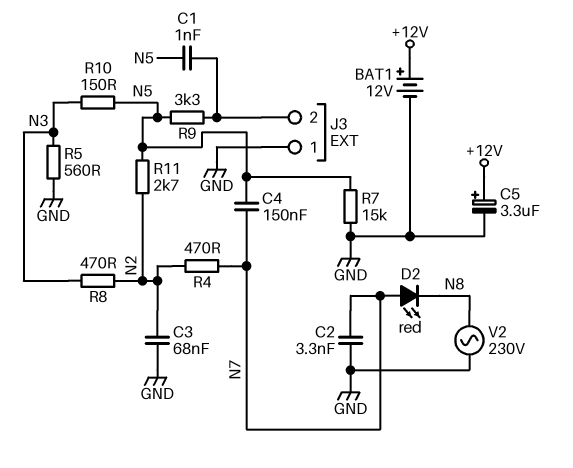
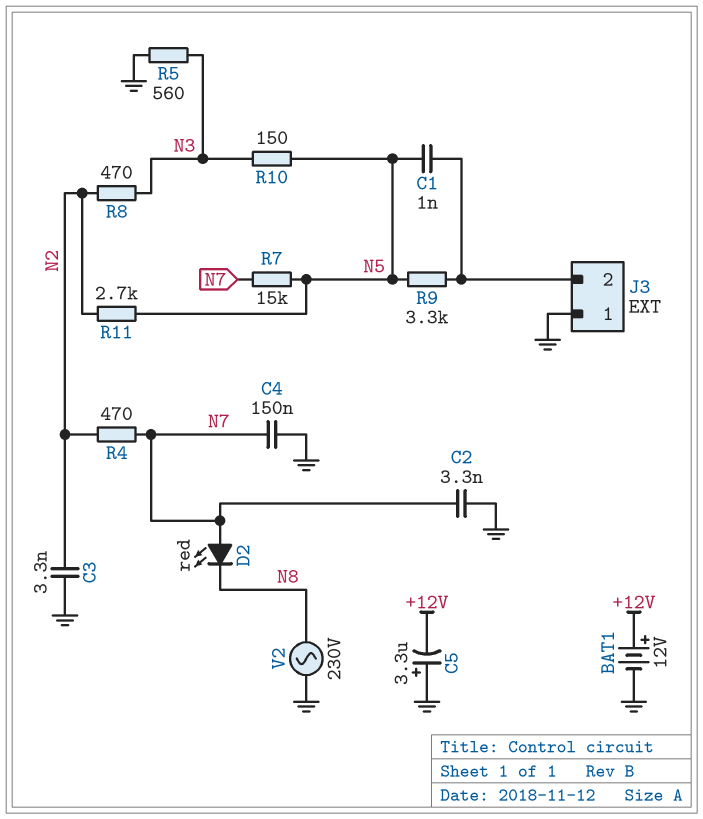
C3: 68nF (GND, N2) -> 3.3nF (GND, N2)
C4: 150nF (N5, N7) -> 150nF (GND, N7)
C5: 3.3uF (plus +12V, minus GND) -> 3.3uF (plus GND, minus +12V)
R7: 15k (GND, N5) -> 15k (N5, N7)

